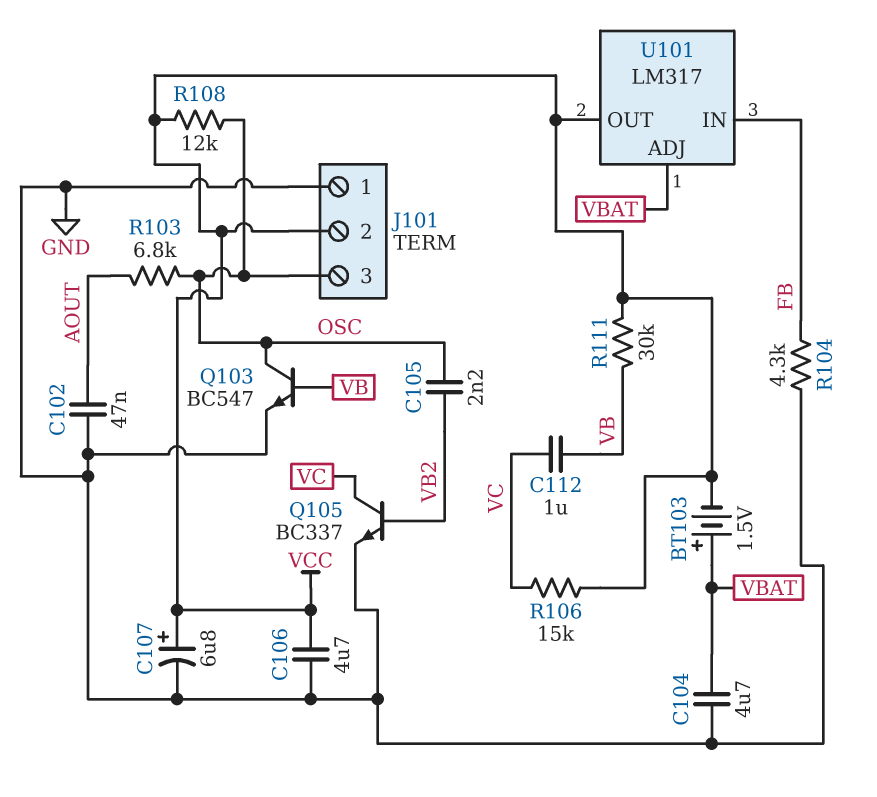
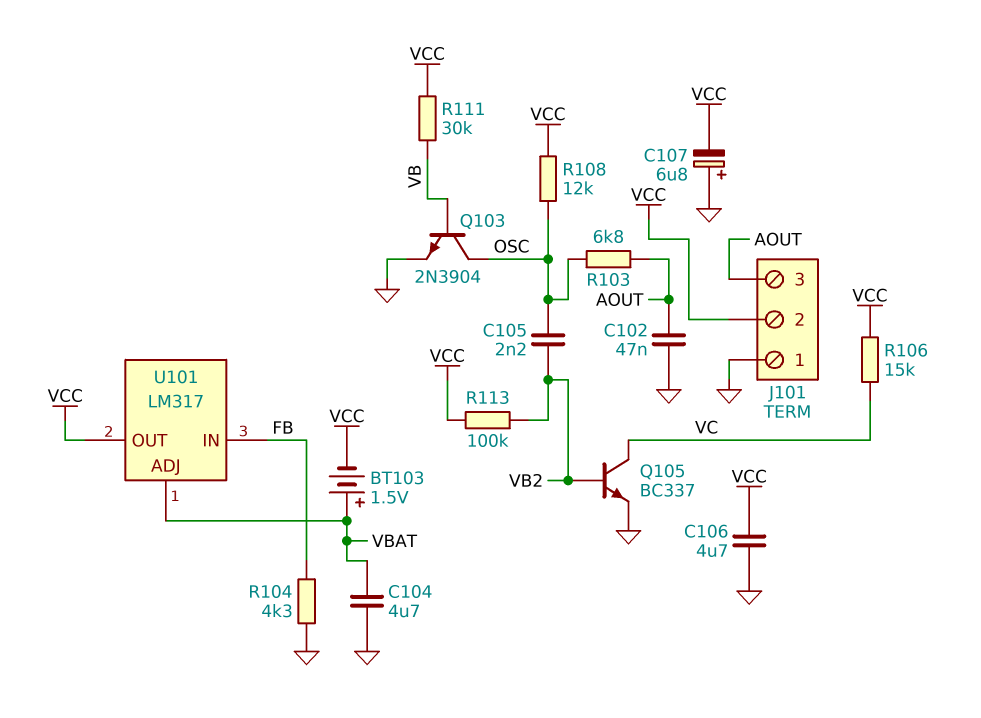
C107: 6.8uF (plus VCC, minus GND) -> 6.8uF (plus GND, minus VCC)
C112: 1uF (VB, VC) -> none
J101 pin 3: OSC -> AOUT
Q103: NPN BC547 (B VB, C OSC, E GND) -> NPN 2N3904 (B VB, C OSC, E GND)
R113: none -> 100k (VB2, VCC)

